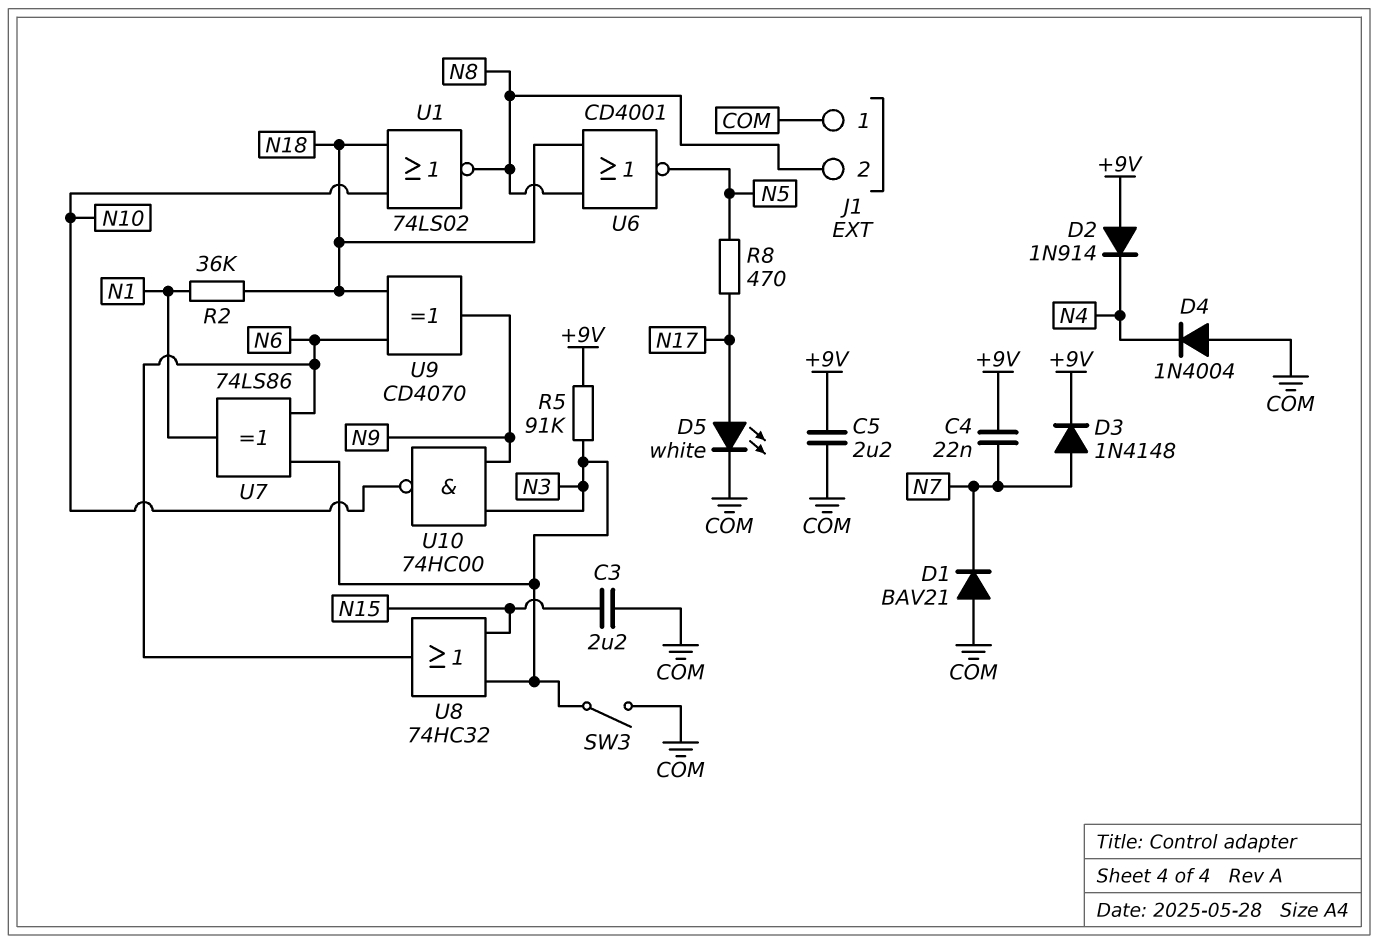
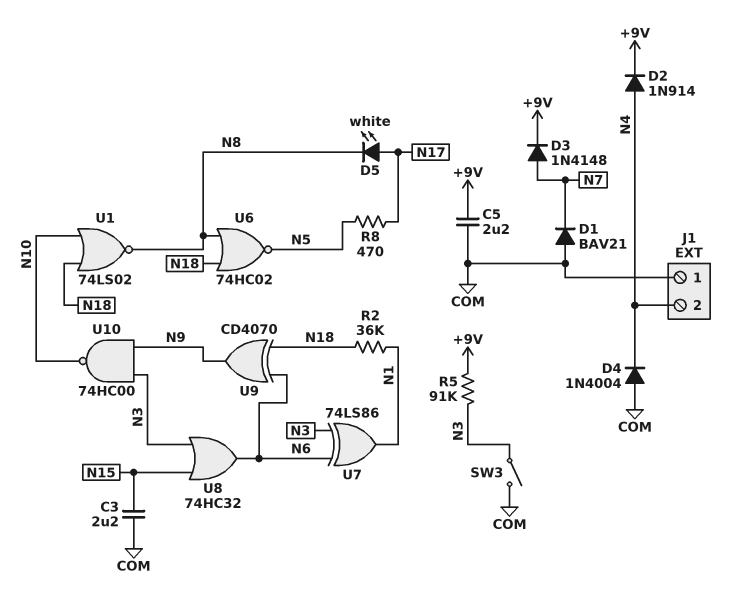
C4: 22nF (+9V, N7) -> none
D2: diode 1N914 (A +9V, K N4) -> diode 1N914 (A N4, K +9V)
D5: LED white (A N17, K COM) -> LED white (A N17, K N8)
J1 pin 2: N8 -> N4
U6: NOR CD4001 (in N8, in N18, out N5) -> NOR 74HC02 (in N8, in N18, out N5)

